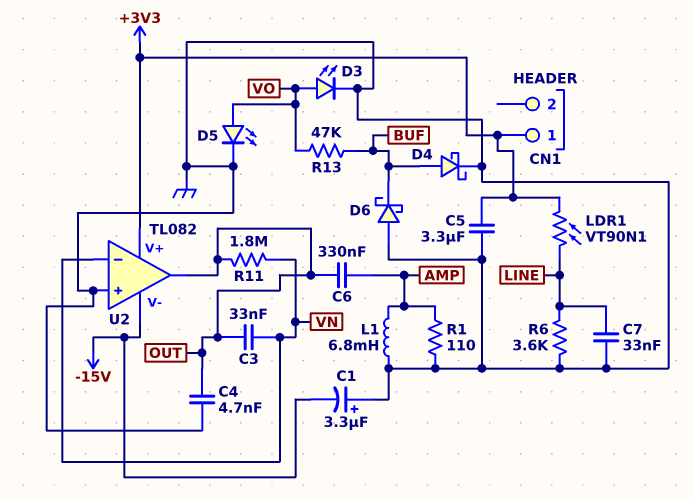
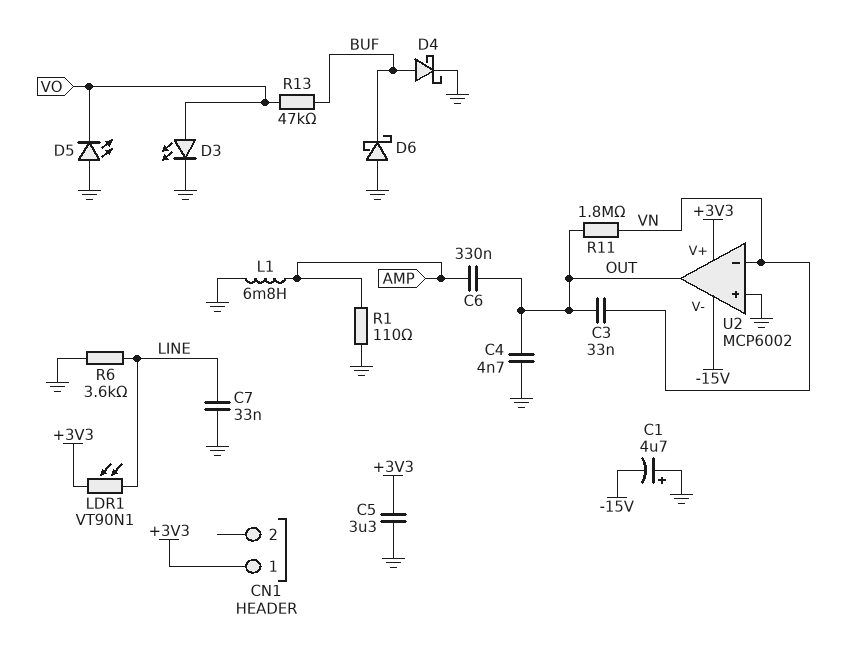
C1: 3.3uF (plus GND, minus -15V) -> 4.7uF (plus GND, minus -15V)
D5: LED (A VO, K GND) -> LED (A GND, K VO)
U2: TL082 -> MCP6002

